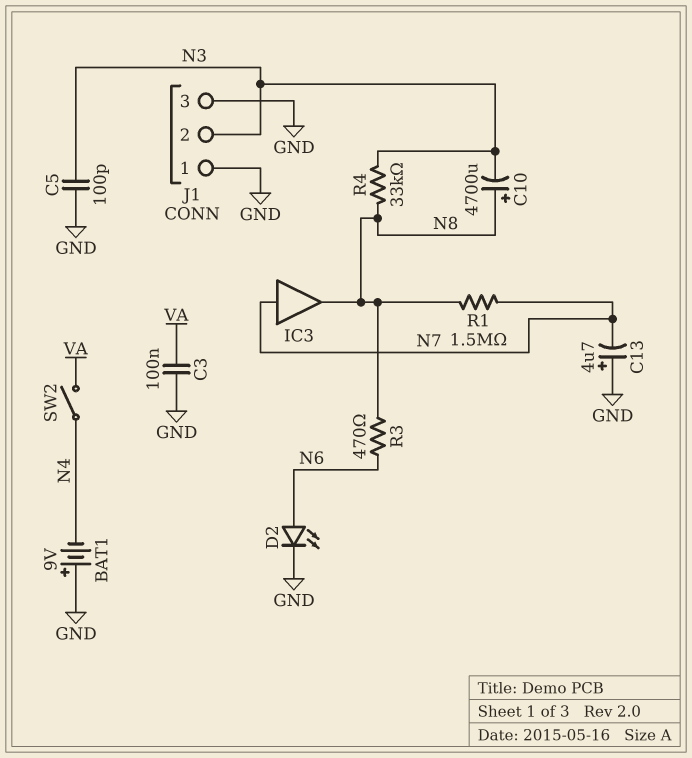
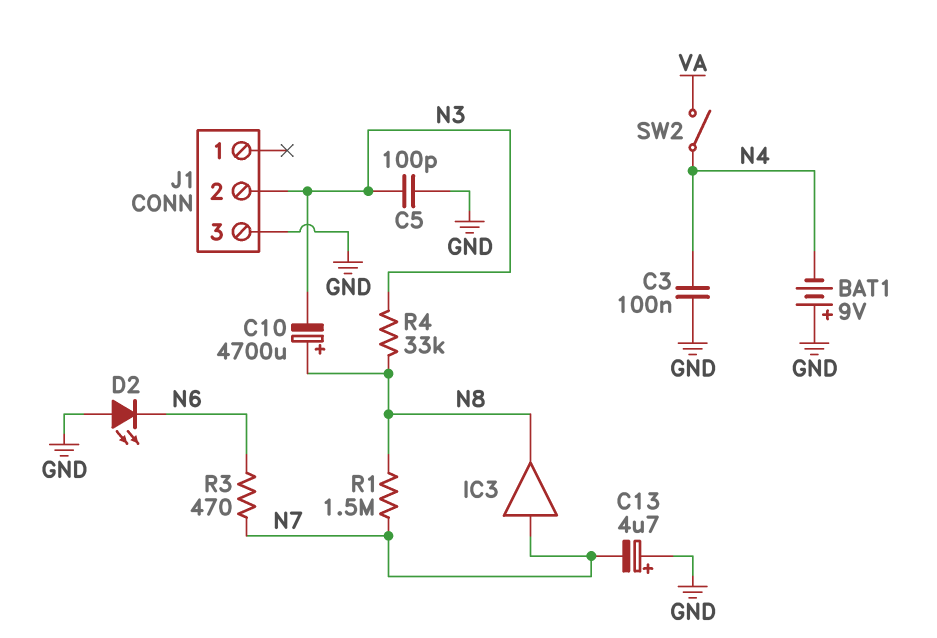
C3: 100nF (GND, VA) -> 100nF (GND, N4)
D2: LED (A N6, K GND) -> LED (A GND, K N6)
J1 pin 1: GND -> none
R3: 470 (N6, N8) -> 470 (N6, N7)

